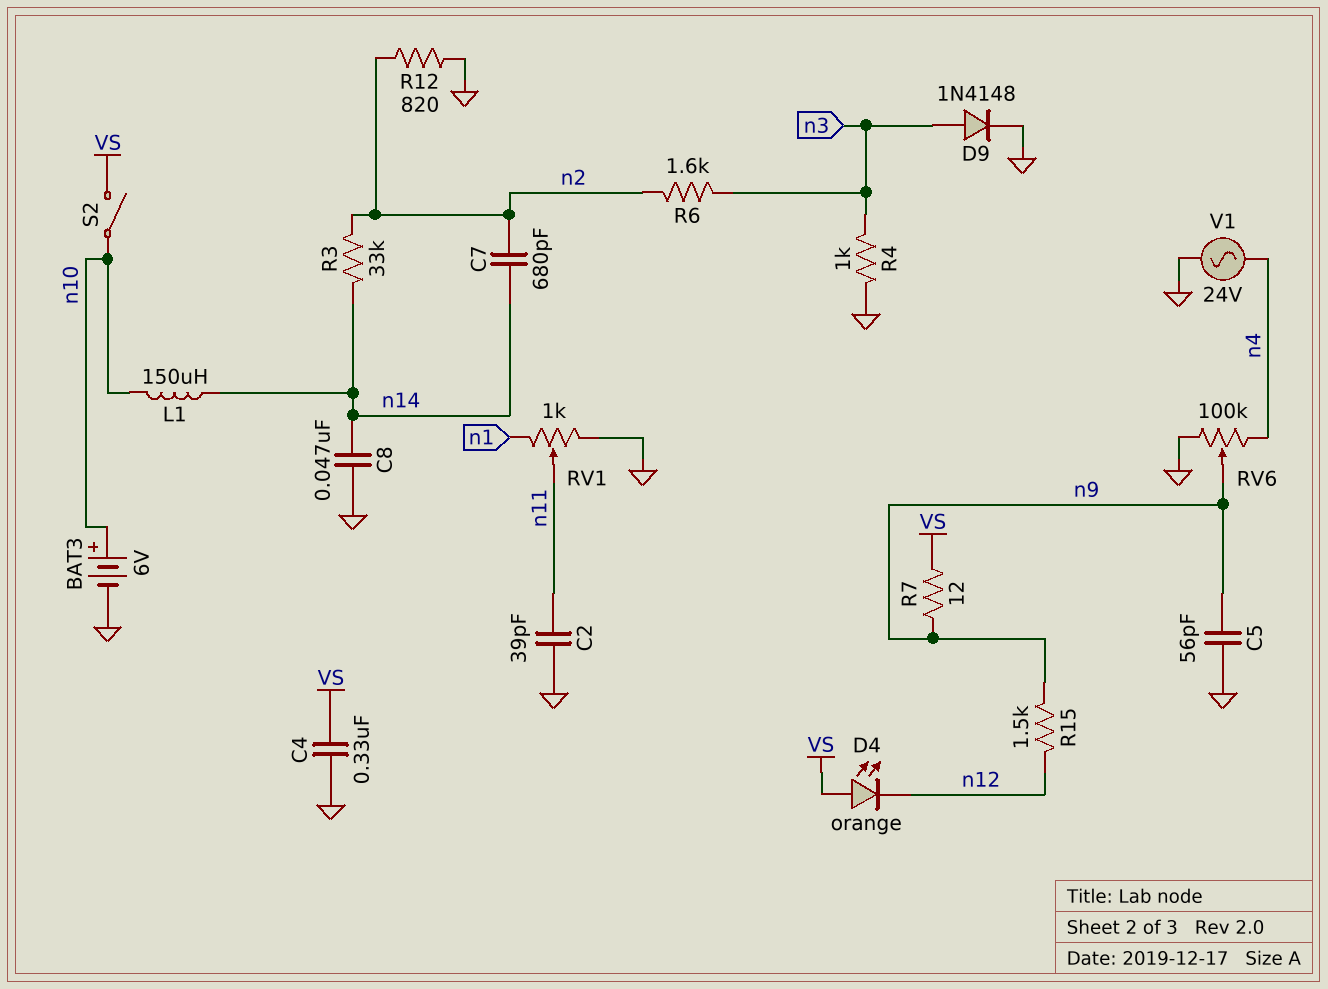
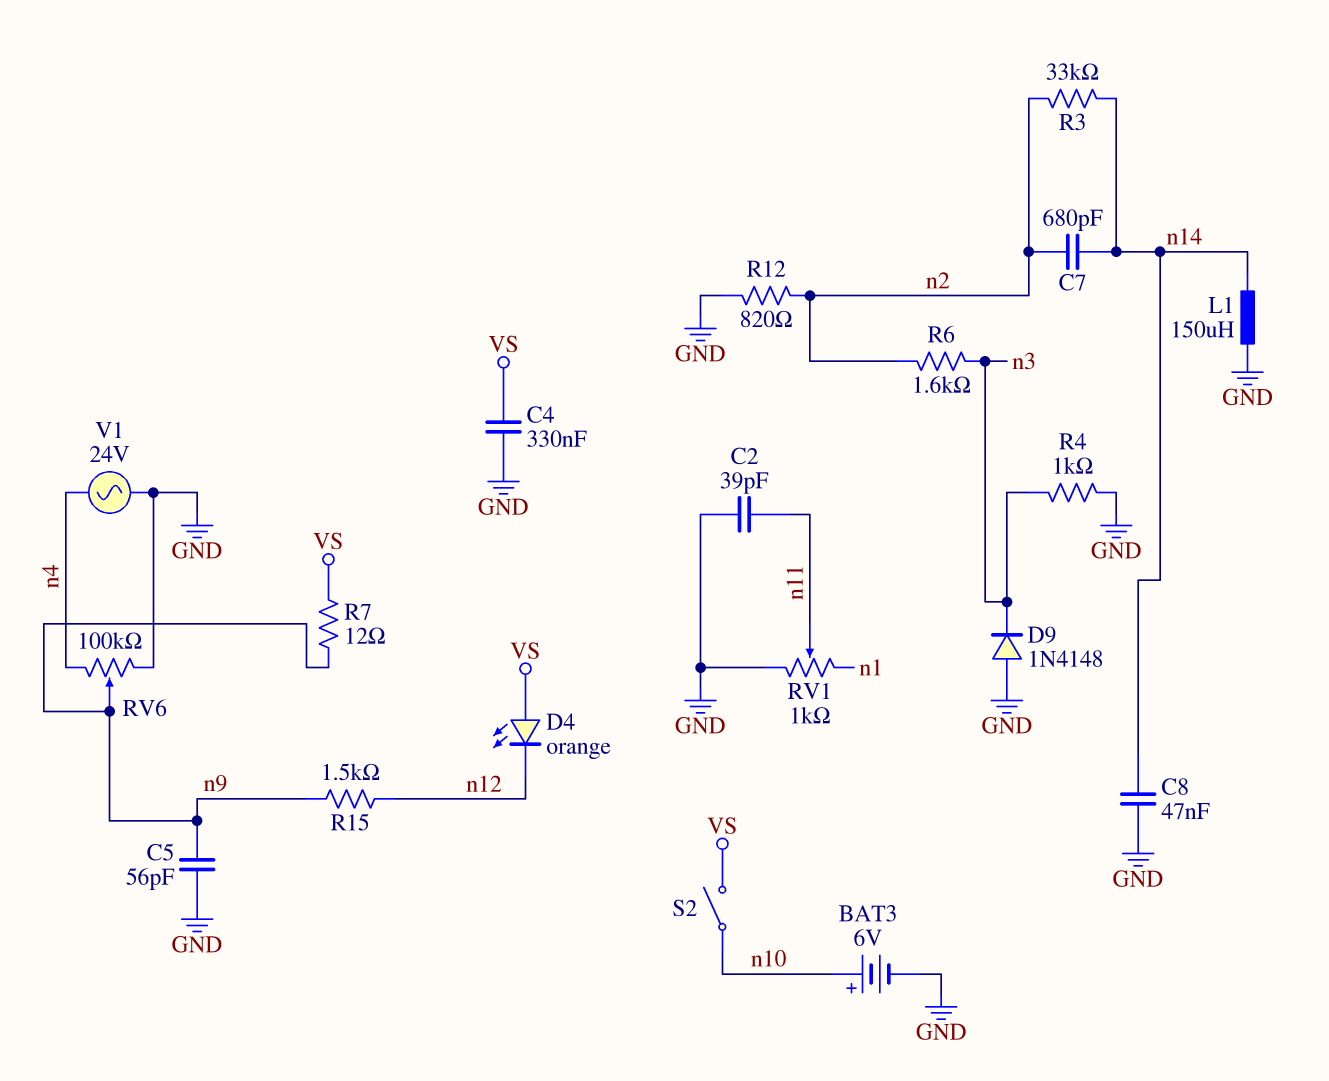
D9: diode 1N4148 (A n3, K GND) -> diode 1N4148 (A GND, K n3)
L1: 150uH (n10, n14) -> 150uH (GND, n14)

